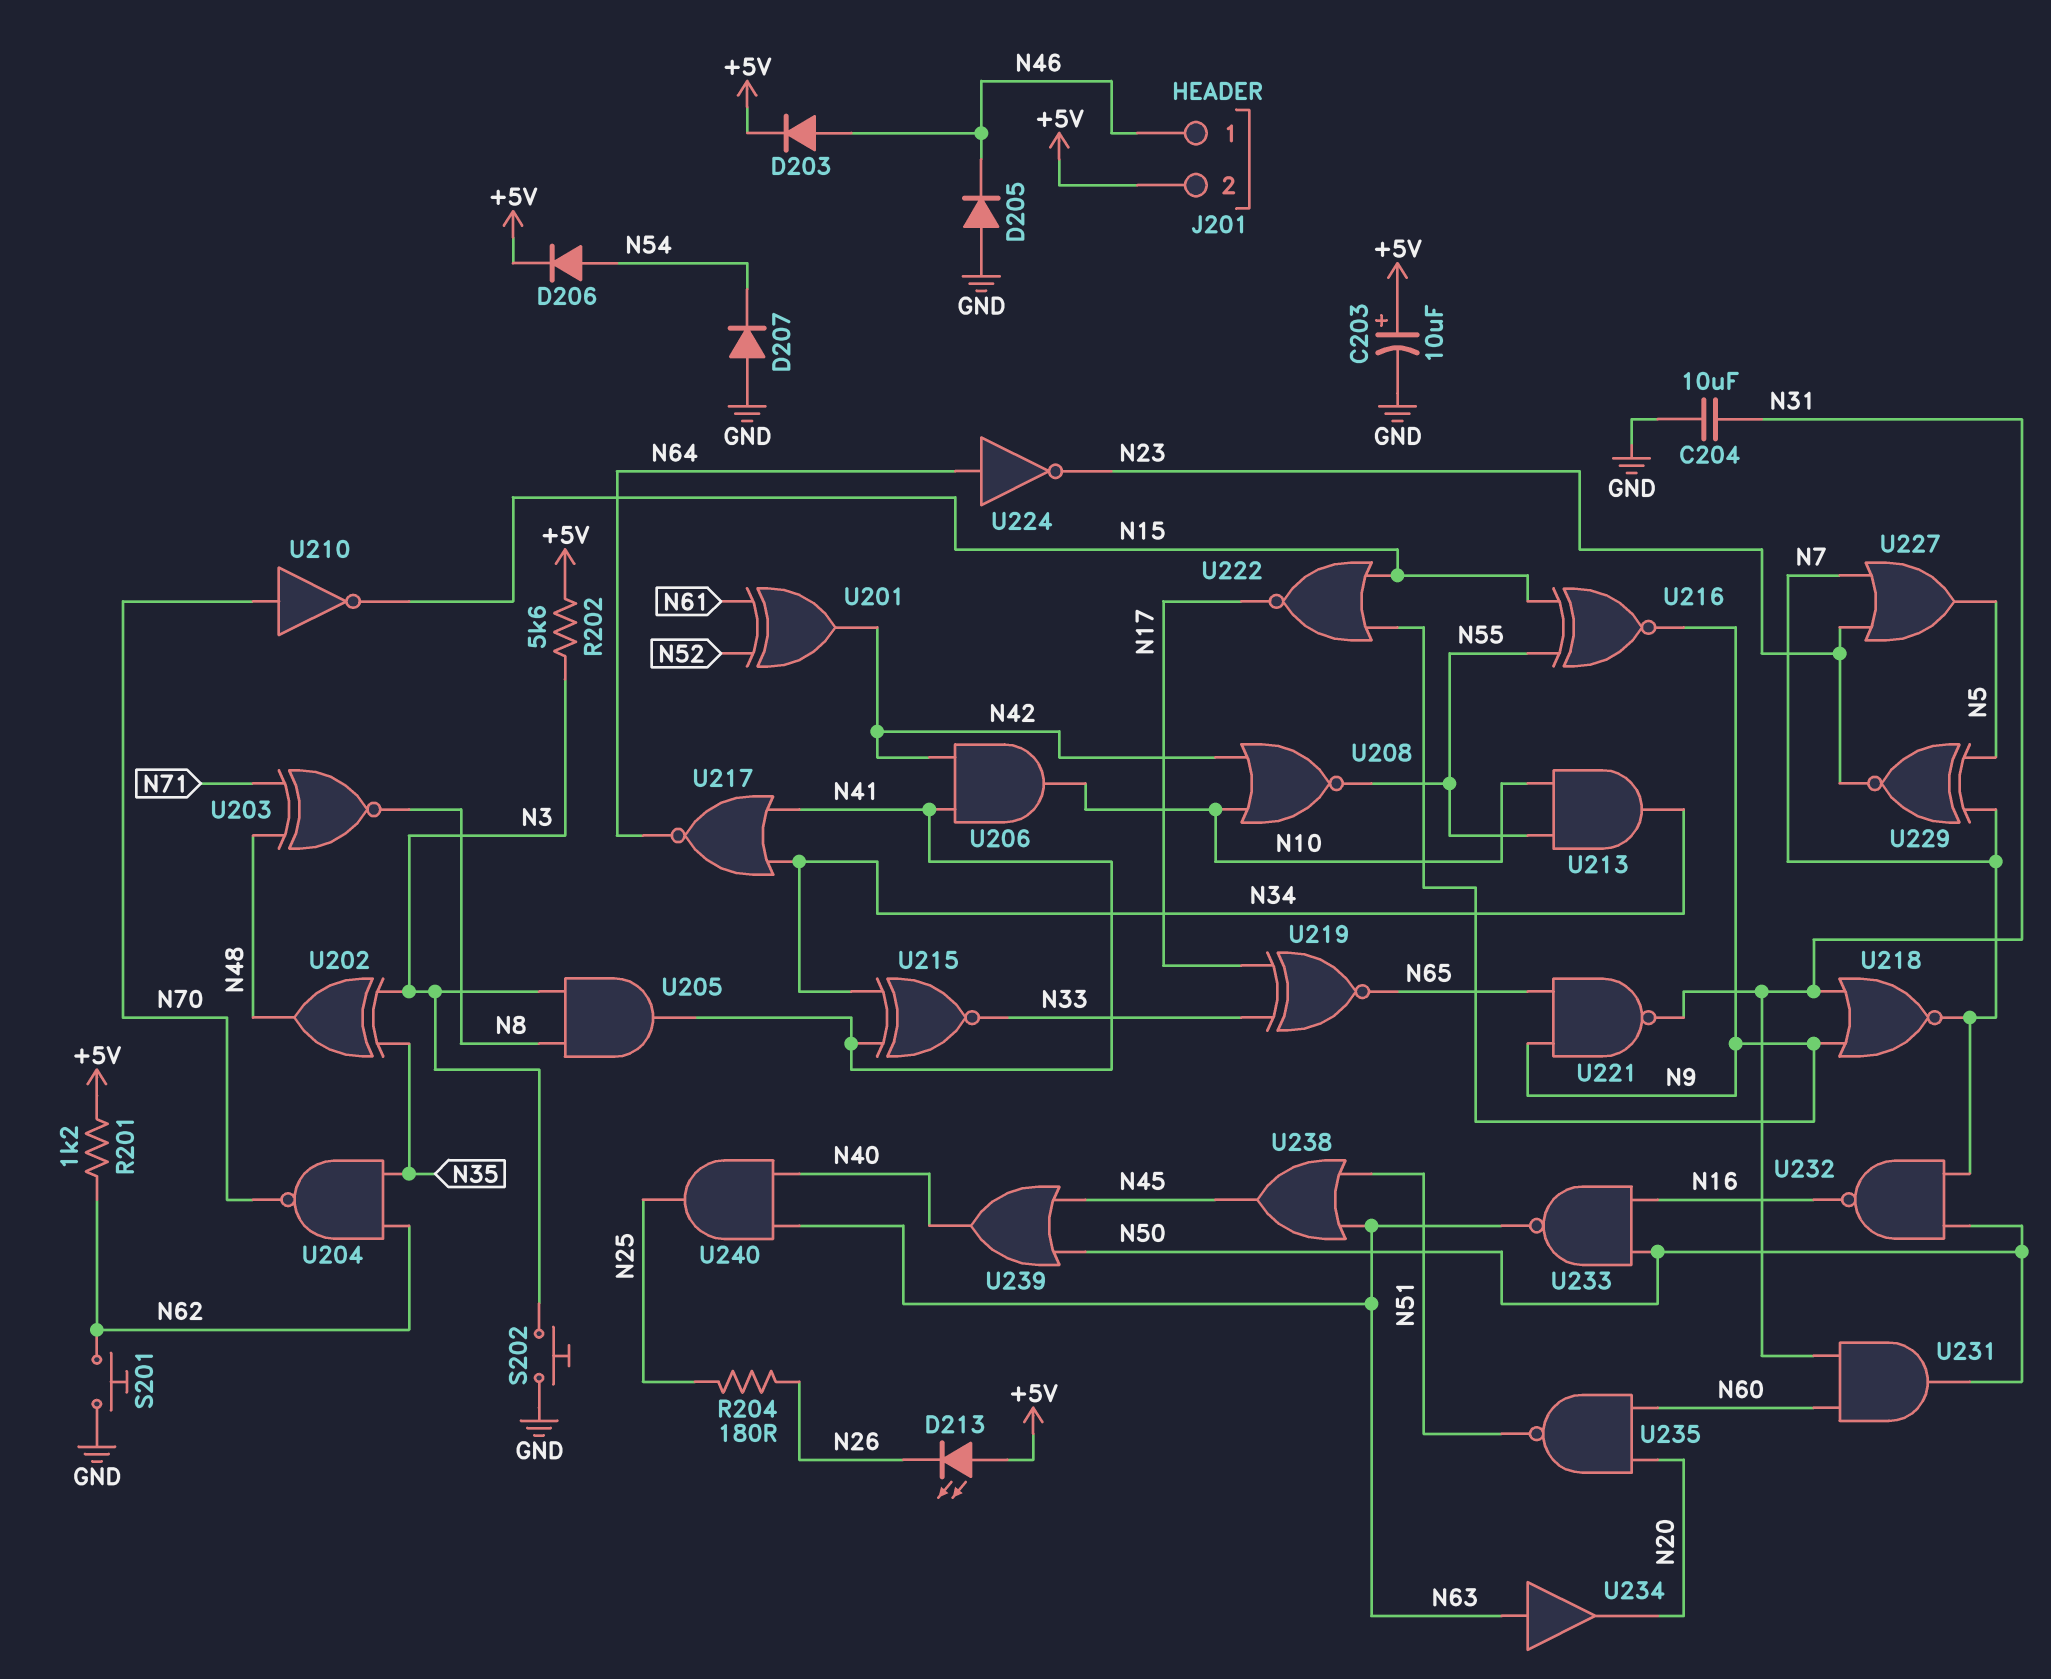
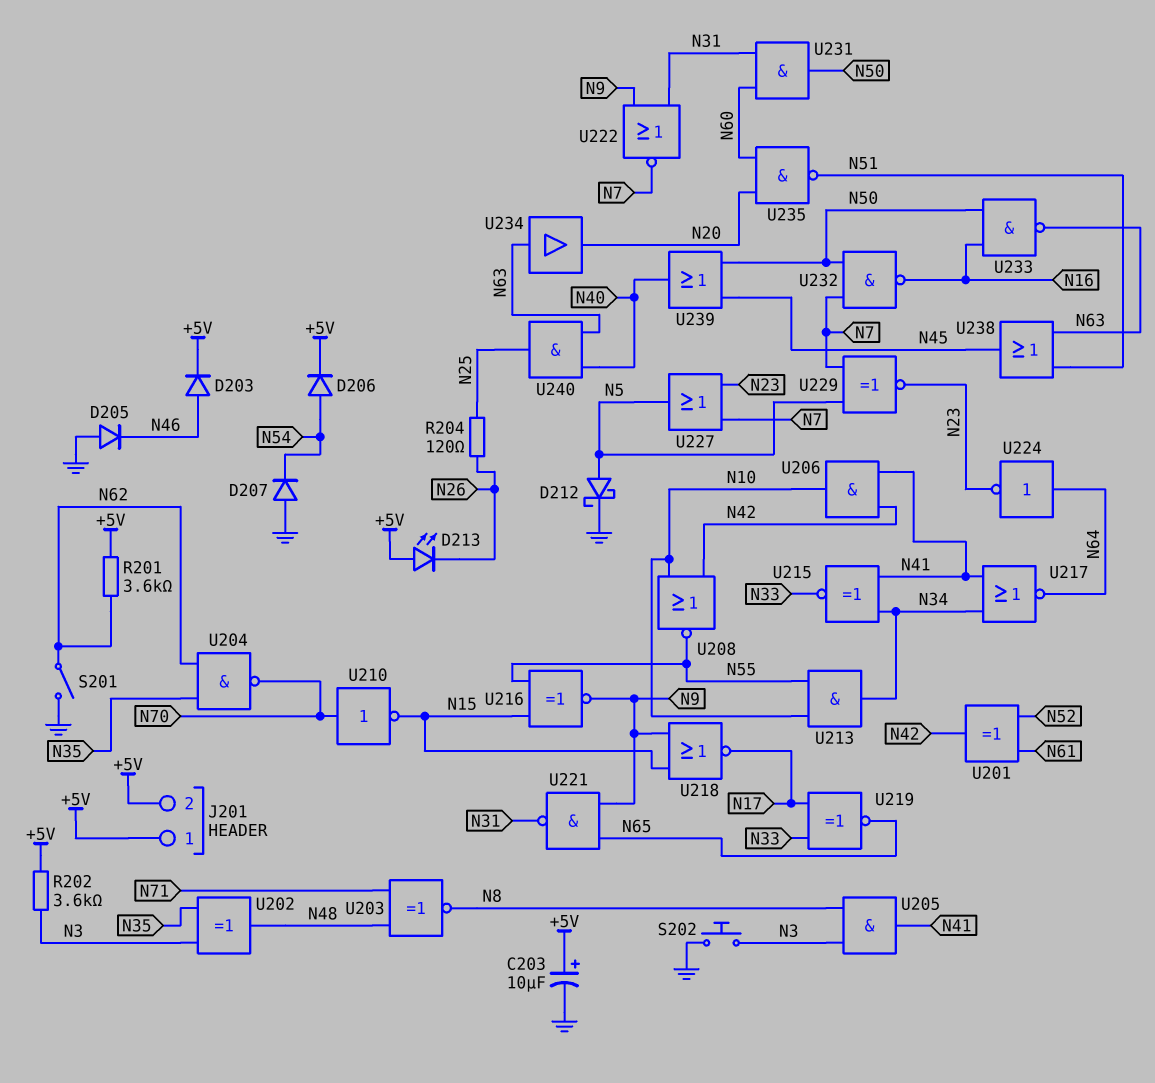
C204: 10uF (GND, N31) -> none
D212: none -> schottky (A N5, K GND)
J201 pin 1: N46 -> +5V
R201: 1.2k (+5V, N62) -> 3.6k (+5V, N62)
R202: 5.6k (+5V, N3) -> 3.6k (+5V, N3)
R204: 180 (N25, N26) -> 120 (N25, N26)
S201: button (GND, N62) -> switch (GND, N62)
U218: NOR (in N9, in N31, out N7) -> NOR (in N9, in N15, out N17)
U222: NOR (in N9, in N15, out N17) -> NOR (in N9, in N31, out N7)

